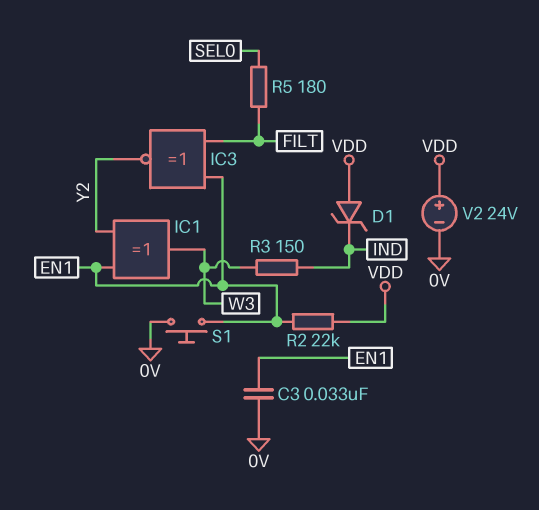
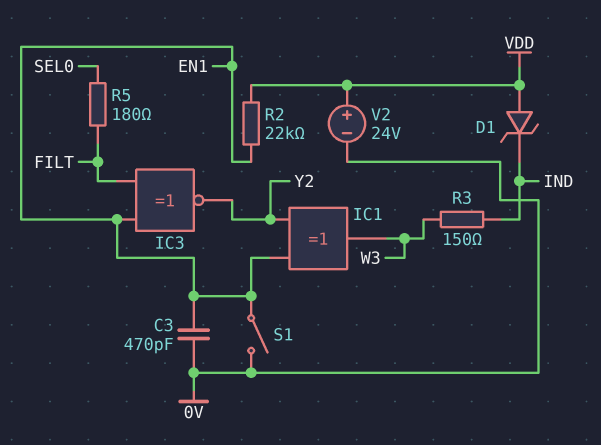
C3: 33nF (0V, EN1) -> 470pF (0V, EN1)
S1: button (0V, EN1) -> switch (0V, EN1)

